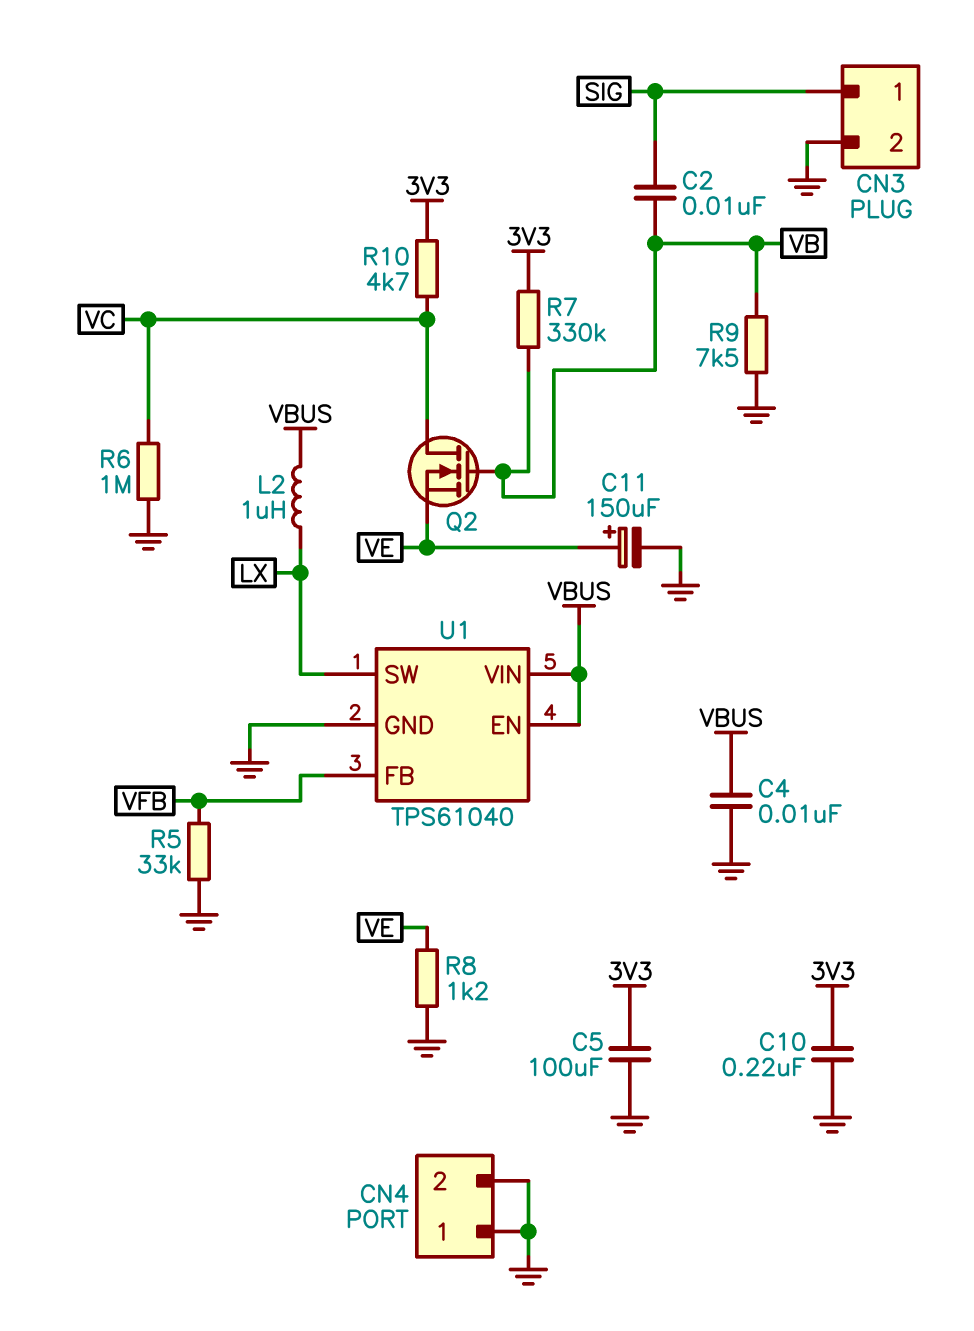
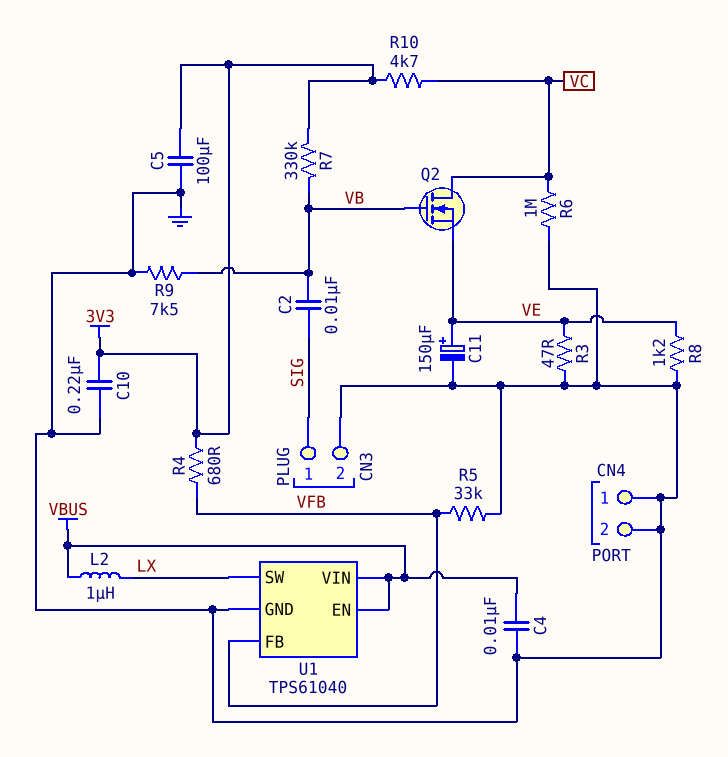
R3: none -> 47 (GND, VE)
R4: none -> 680 (3V3, VFB)

